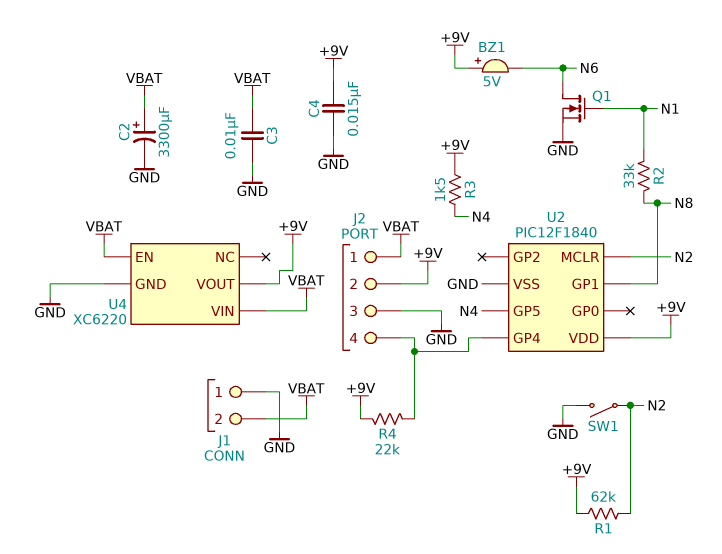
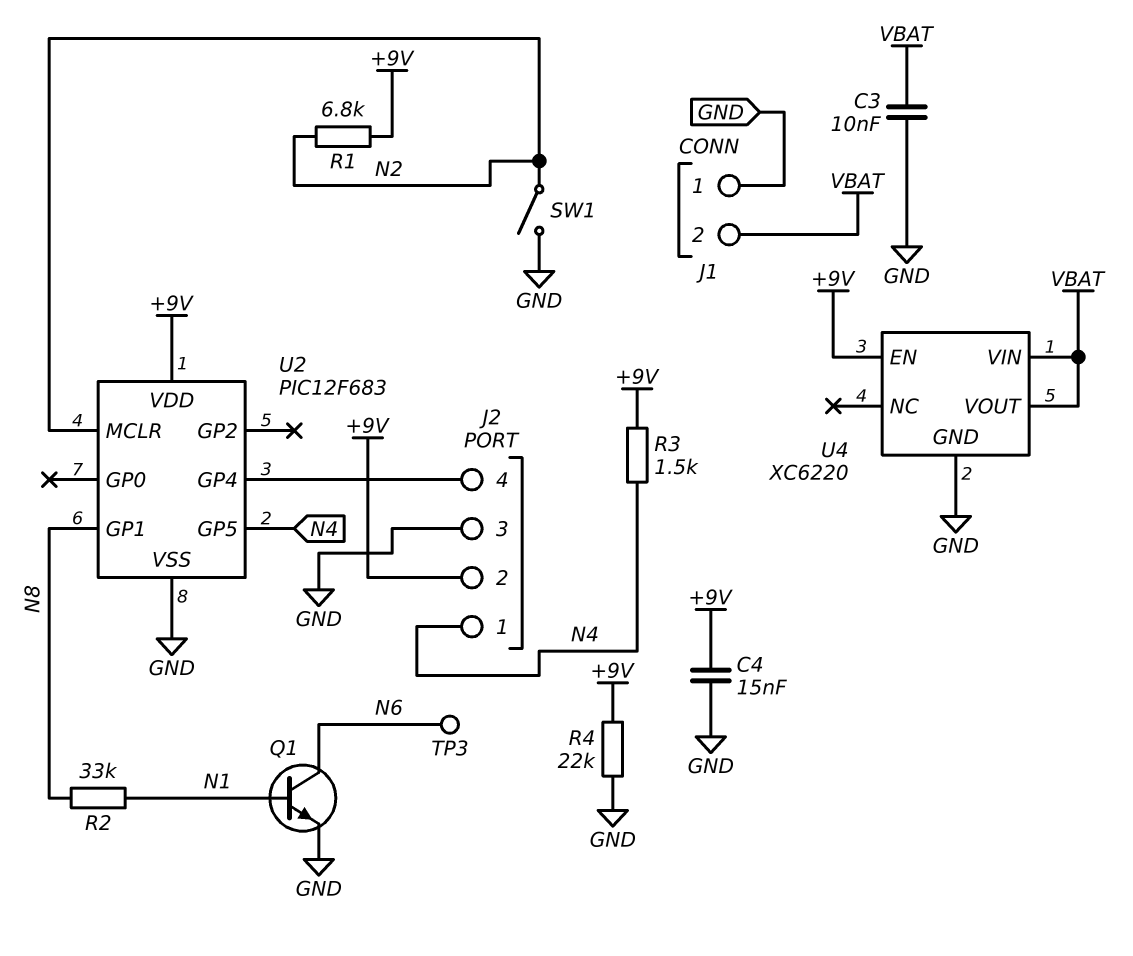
BZ1: buzzer 5V (plus +9V, minus N6) -> none
C2: 3300uF (plus VBAT, minus GND) -> none
J2 pin 1: VBAT -> N4
Q1: NMOS (G N1, D N6, S GND) -> NPN (B N1, C N6, E GND)
R1: 62k (+9V, N2) -> 6.8k (+9V, N2)
R4: 22k (+9V, J2/4) -> 22k (+9V, GND)
TP3: none -> test point (N6)
U2: PIC12F1840 -> PIC12F683
U4 pin EN: VBAT -> +9V
U4 pin VOUT: +9V -> VBAT

